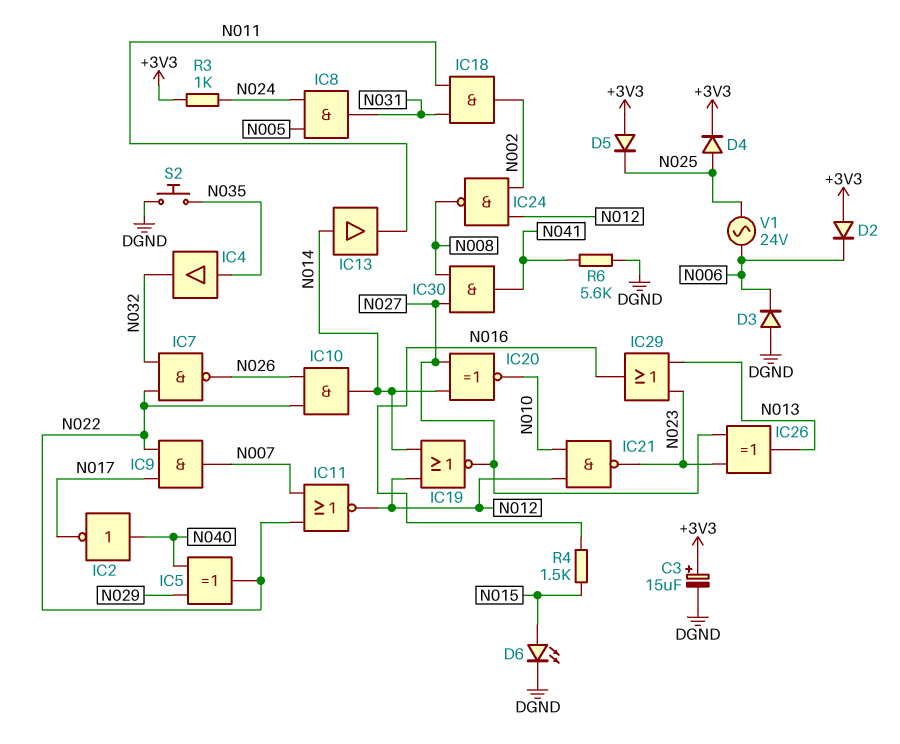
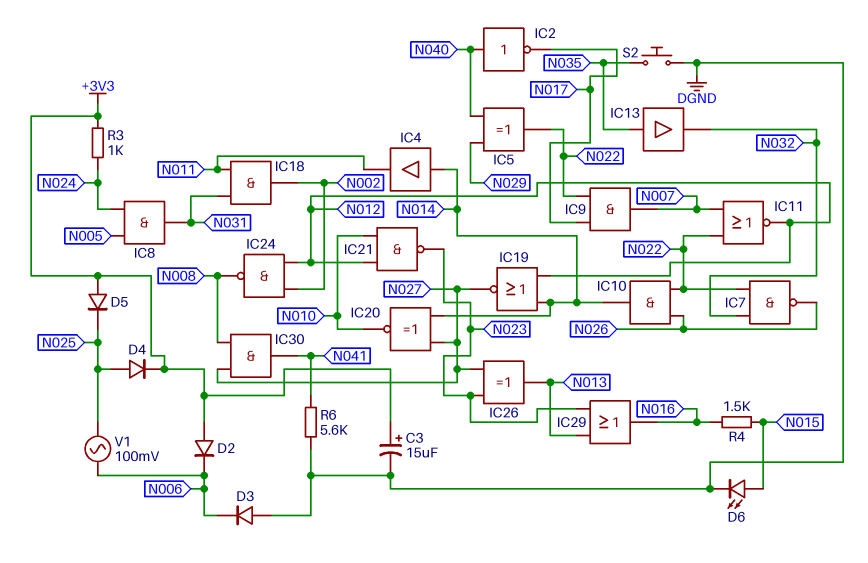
IC4: buffer (in N035, out N032) -> buffer (in N014, out N011)
IC13: buffer (in N014, out N011) -> buffer (in N035, out N032)
V1: AC 24V (N006, N025) -> AC 100mV (N006, N025)

